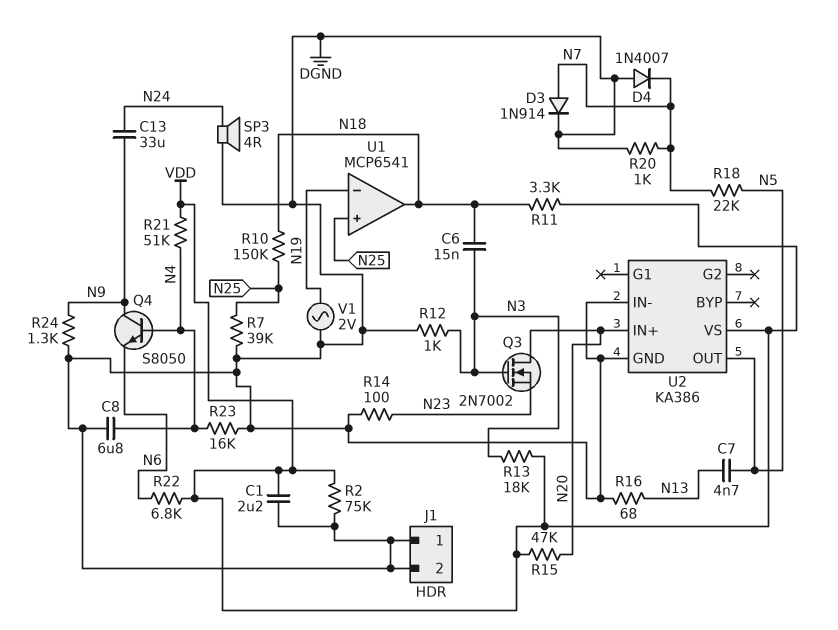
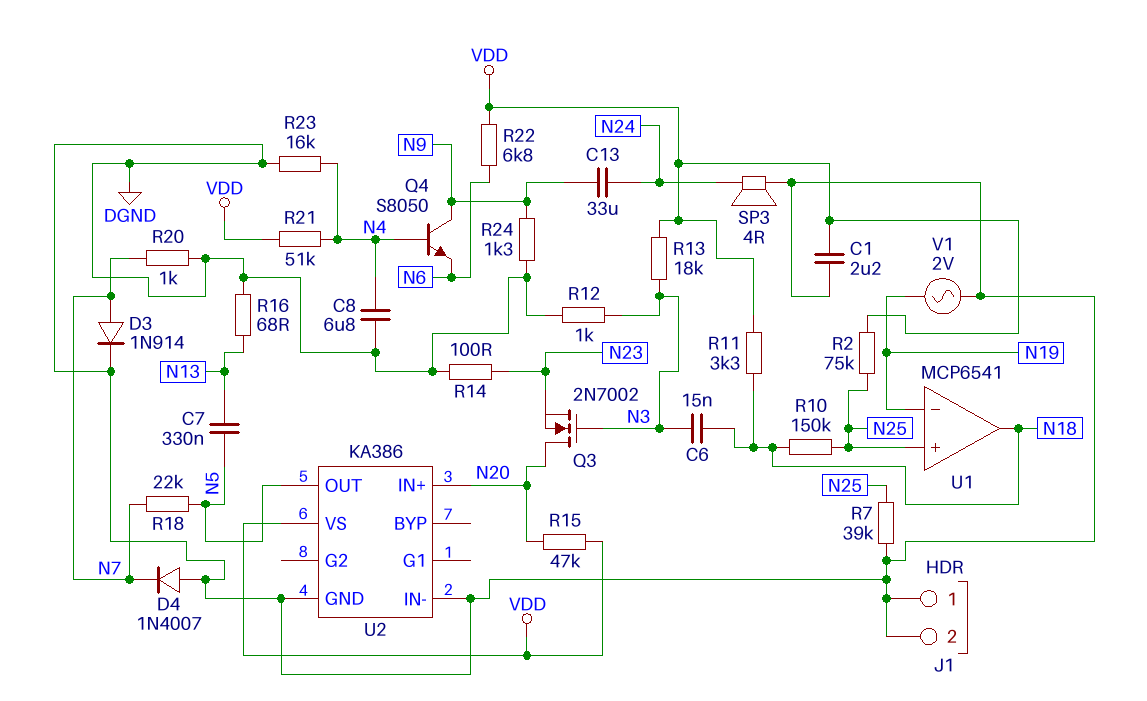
C7: 4.7nF (N5, N13) -> 330nF (N5, N13)
R2: 75k (DGND, VDD) -> 75k (N25, VDD)

